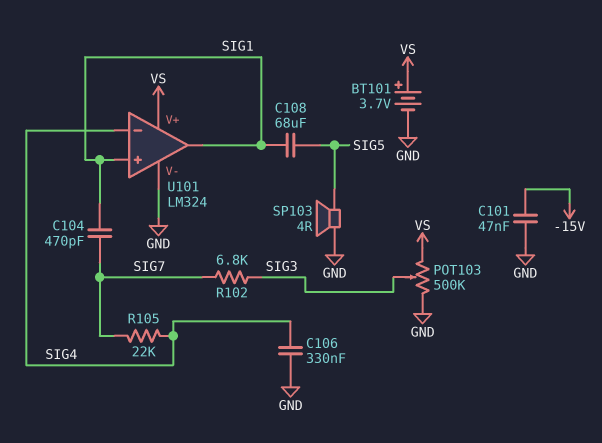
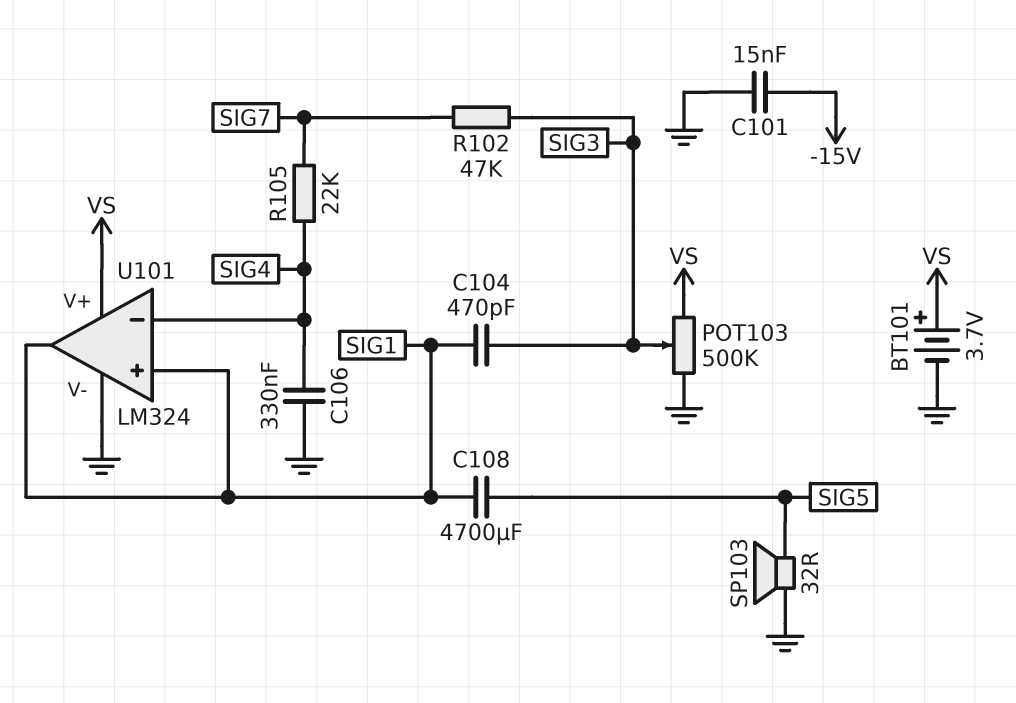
C101: 47nF (-15V, GND) -> 15nF (-15V, GND)
C104: 470pF (SIG1, SIG7) -> 470pF (SIG1, SIG3)
C108: 68uF (SIG1, SIG5) -> 4700uF (SIG1, SIG5)
R102: 6.8k (SIG3, SIG7) -> 47k (SIG3, SIG7)
SP103: speaker 4R (GND, SIG5) -> speaker 32R (GND, SIG5)

